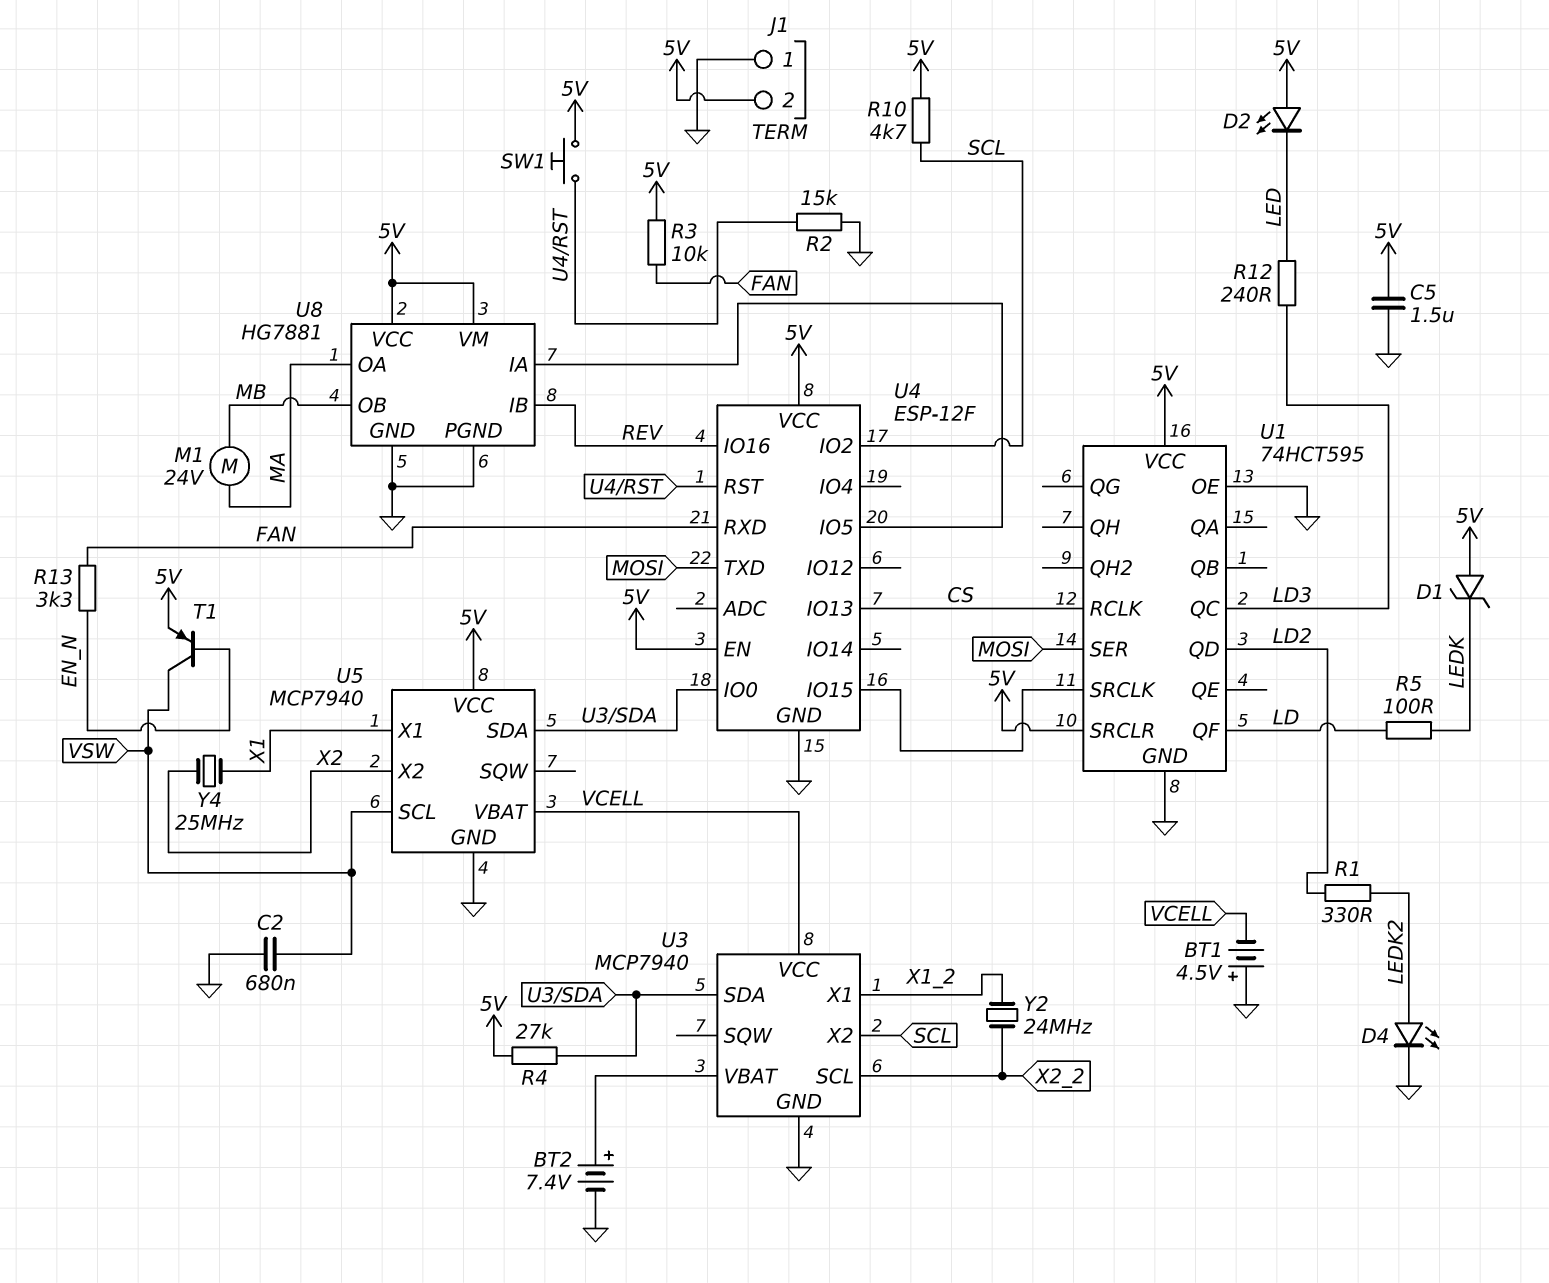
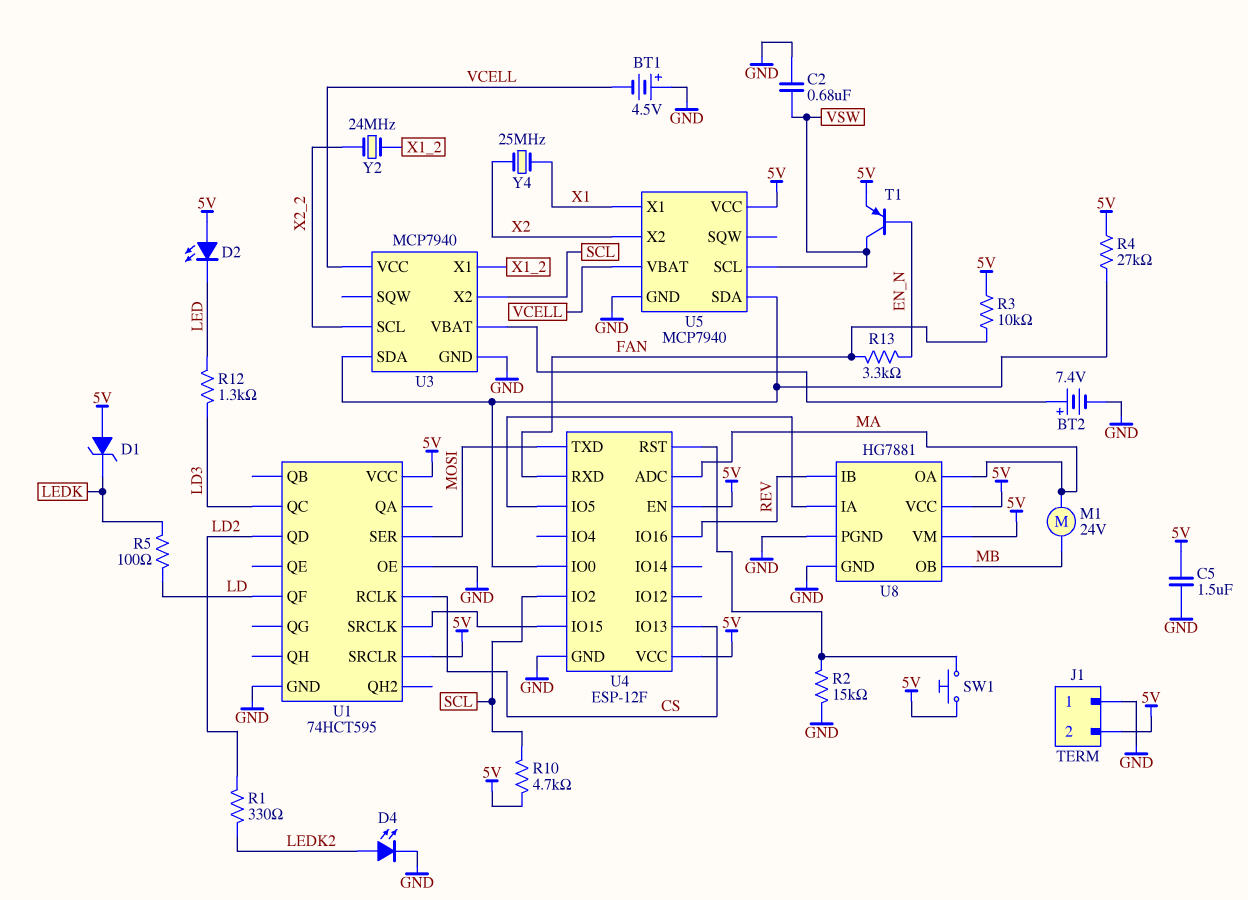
R12: 240 (LD3, LED) -> 1.3k (LD3, LED)
U4 pin ADC: none -> MA

